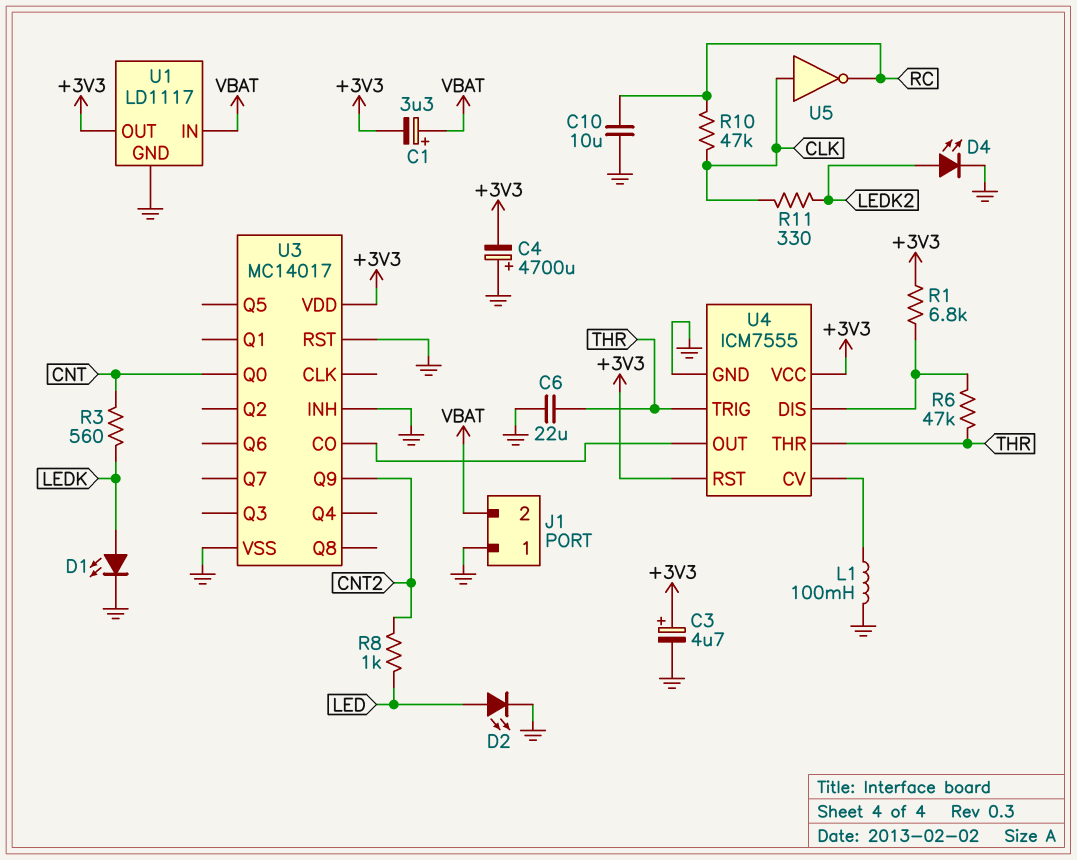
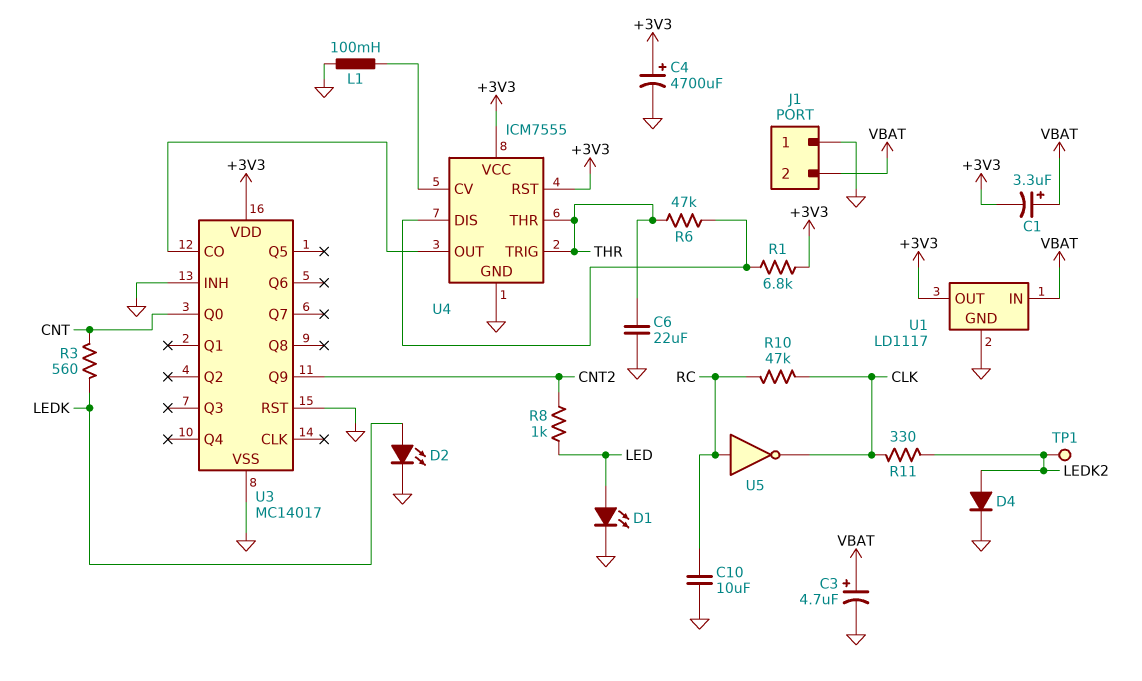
C3: 4.7uF (plus +3V3, minus GND) -> 4.7uF (plus VBAT, minus GND)
C4: 4700uF (plus GND, minus +3V3) -> 4700uF (plus +3V3, minus GND)
D1: LED (A LEDK, K GND) -> LED (A LED, K GND)
D2: LED (A LED, K GND) -> LED (A LEDK, K GND)
D4: LED (A LEDK2, K GND) -> diode (A LEDK2, K GND)
TP1: none -> test point (LEDK2)
U5: NOT (in CLK, out RC) -> NOT (in RC, out CLK)

